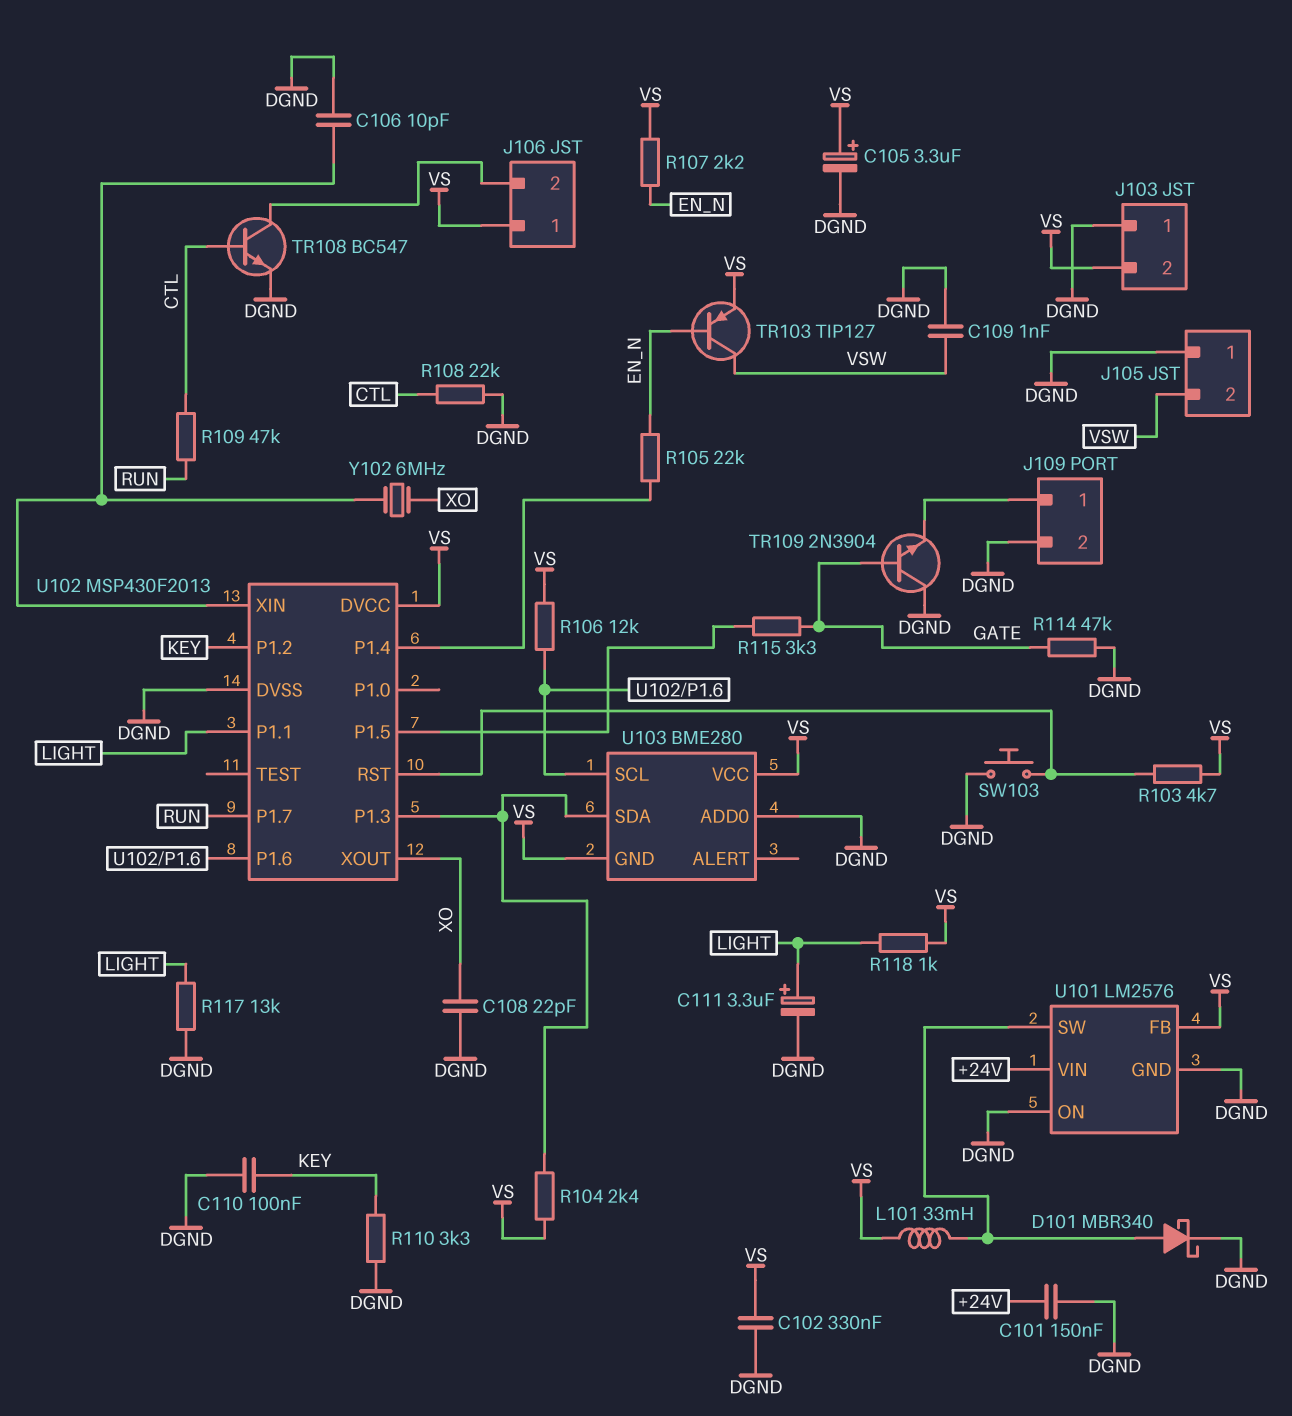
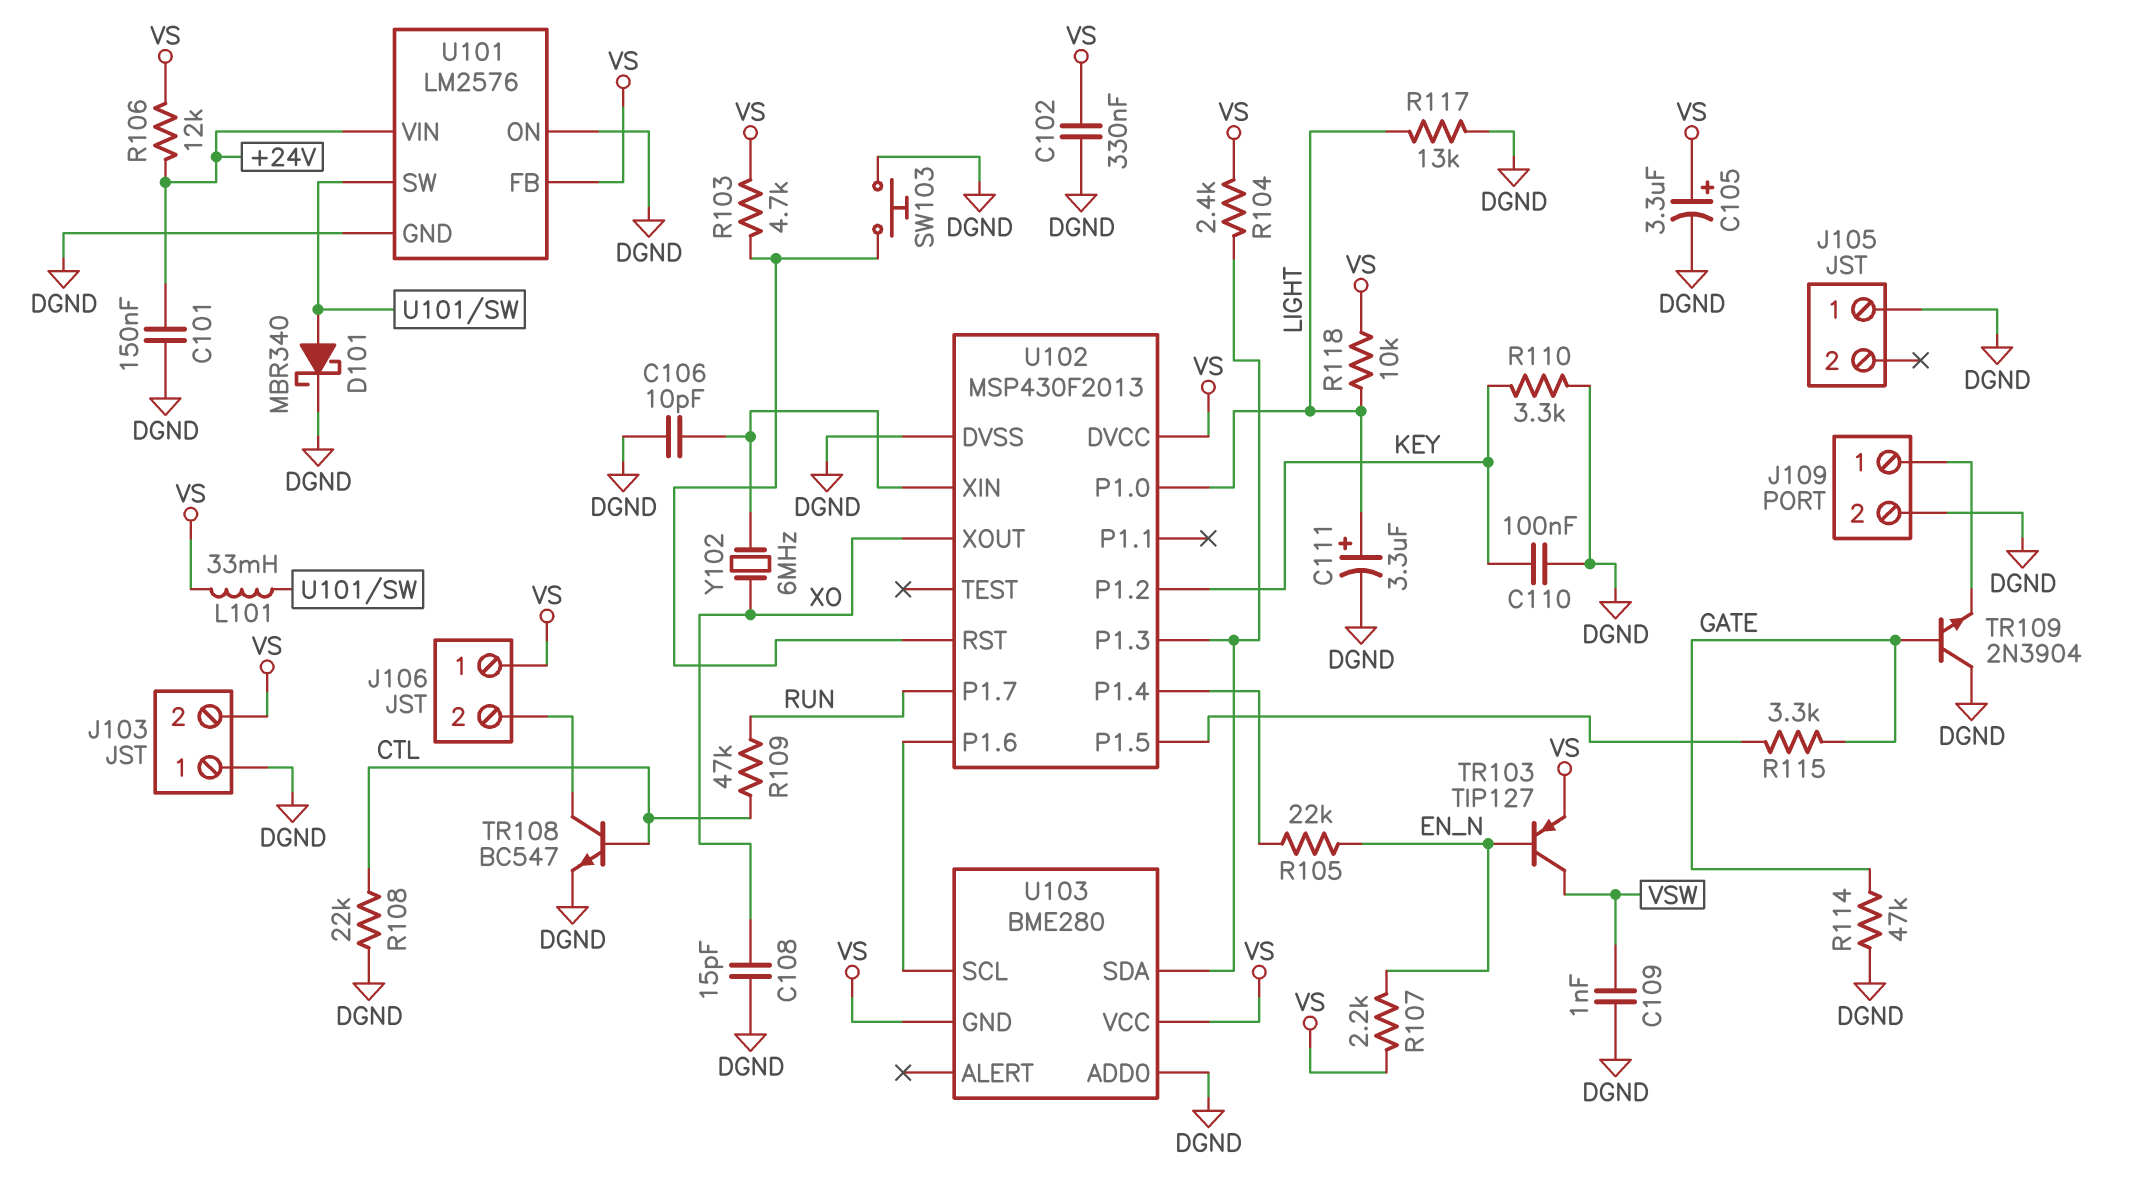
C108: 22pF (DGND, XO) -> 15pF (DGND, XO)
J105 pin 2: VSW -> none
R106: 12k (U102/P1.6, VS) -> 12k (+24V, VS)
R118: 1k (LIGHT, VS) -> 10k (LIGHT, VS)
U102 pin P1.0: none -> LIGHT
U102 pin P1.1: LIGHT -> none

